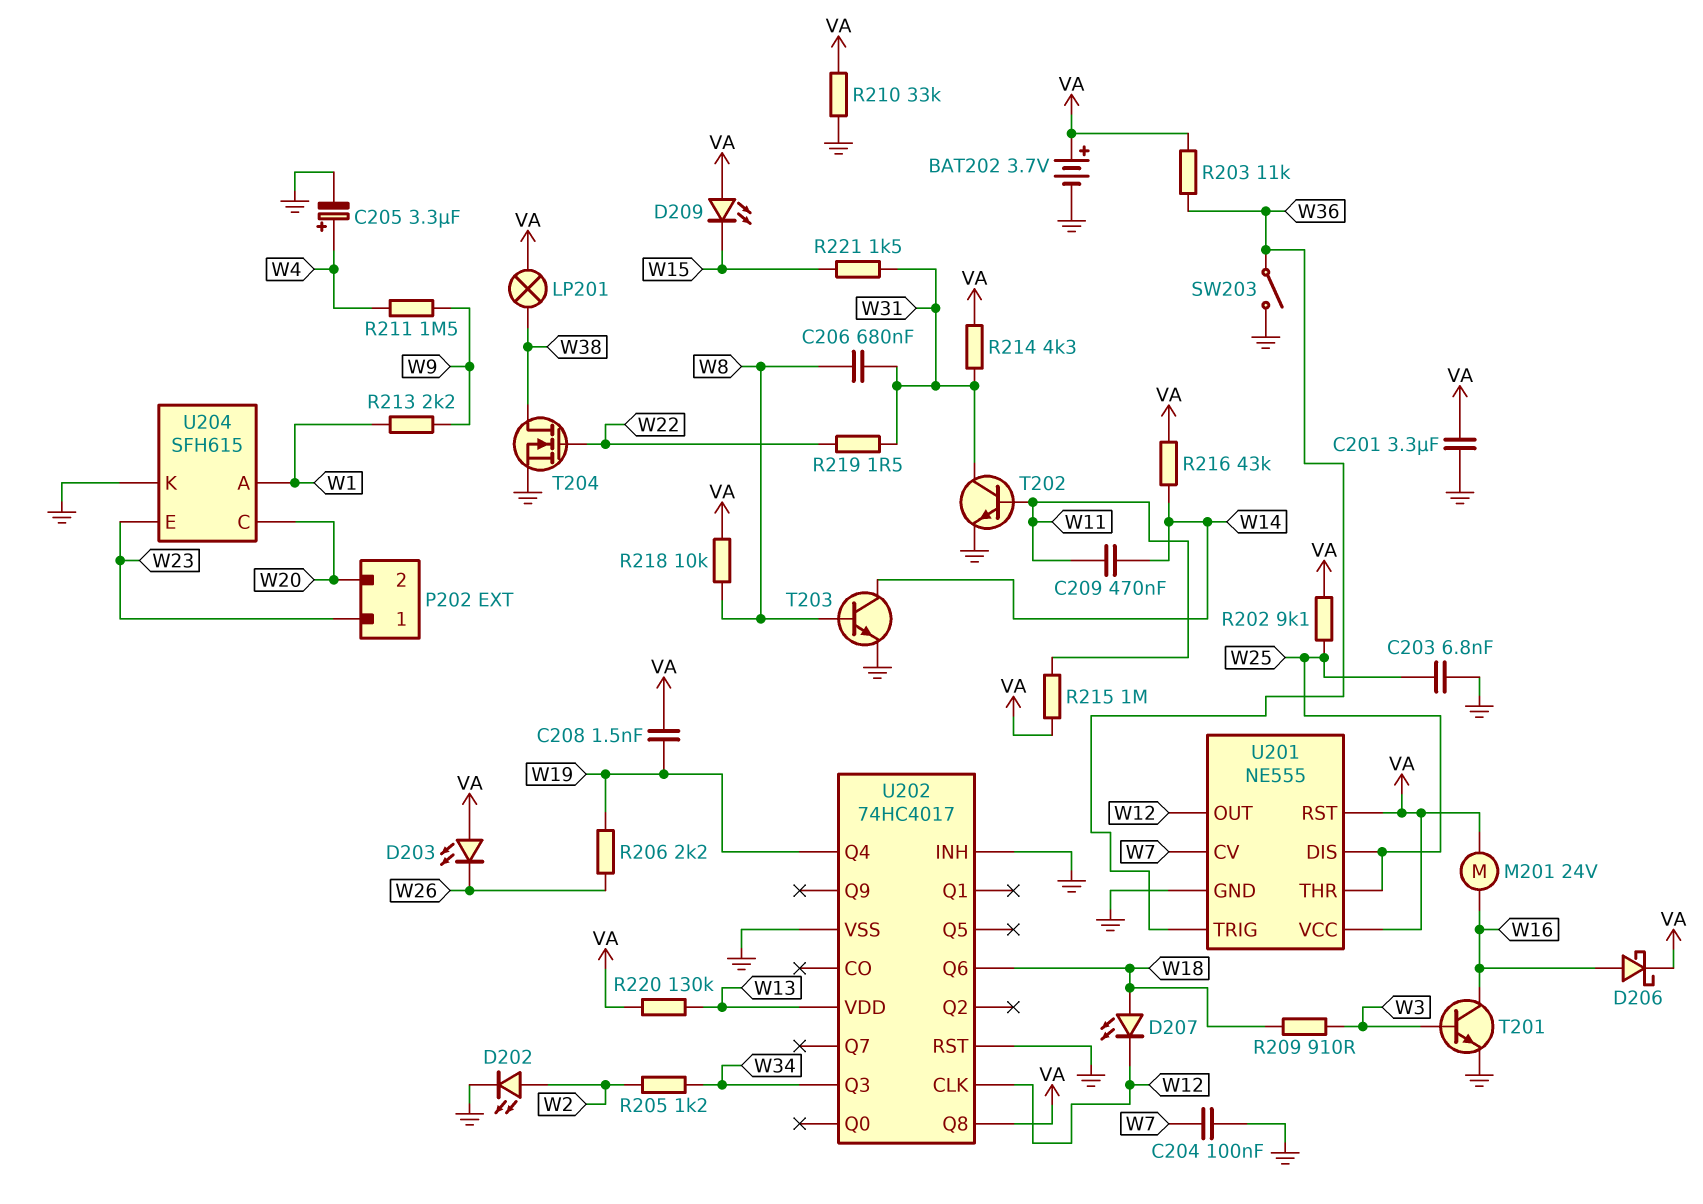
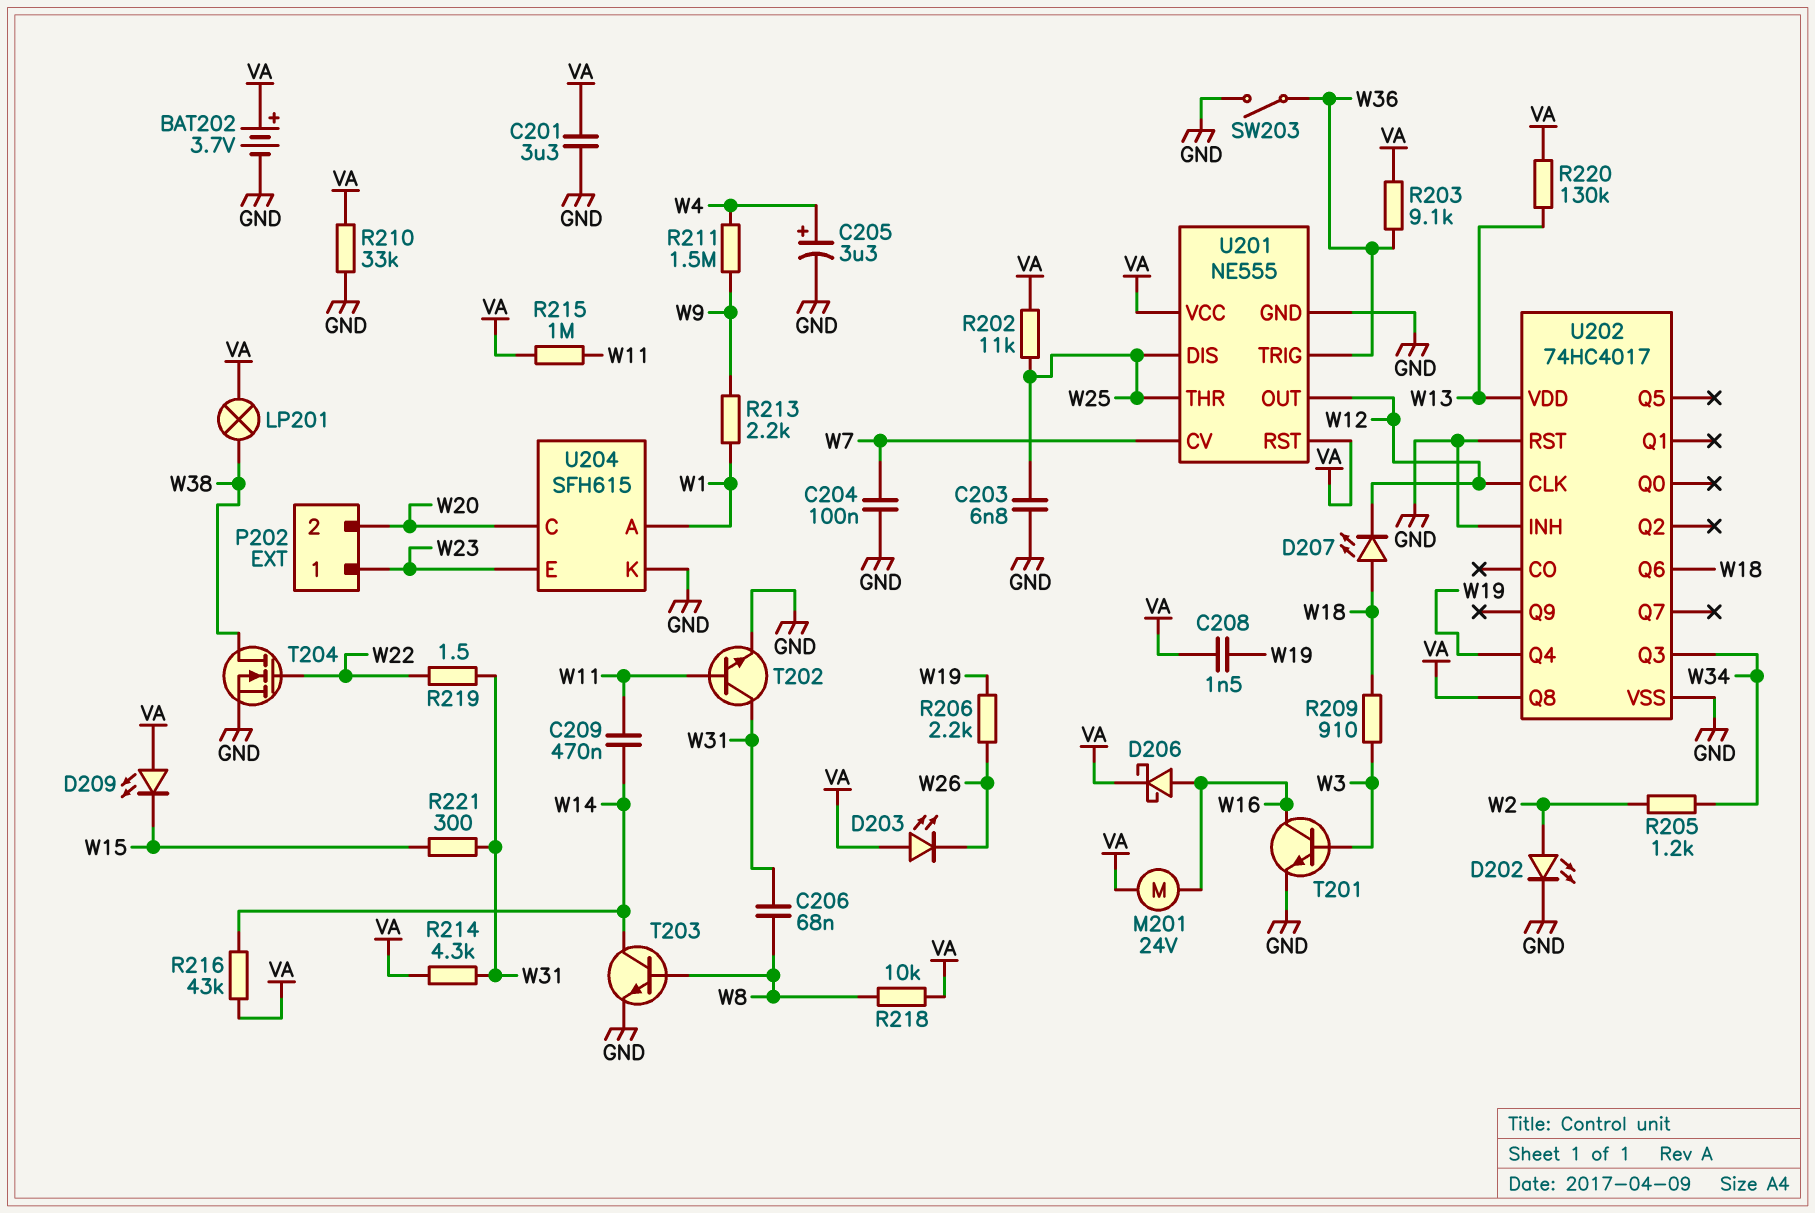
C206: 680nF (W8, W31) -> 68nF (W8, W31)
R202: 9.1k (VA, W25) -> 11k (VA, W25)
R203: 11k (VA, W36) -> 9.1k (VA, W36)
R221: 1.5k (W15, W31) -> 300 (W15, W31)

